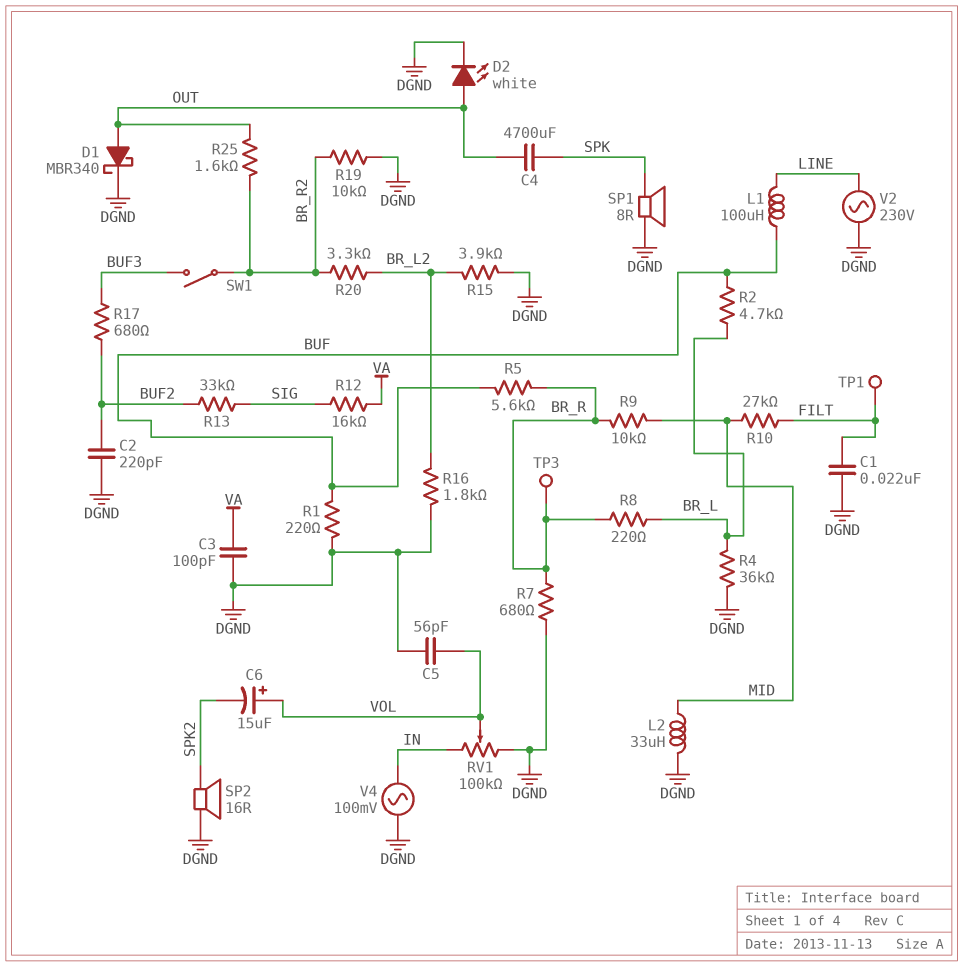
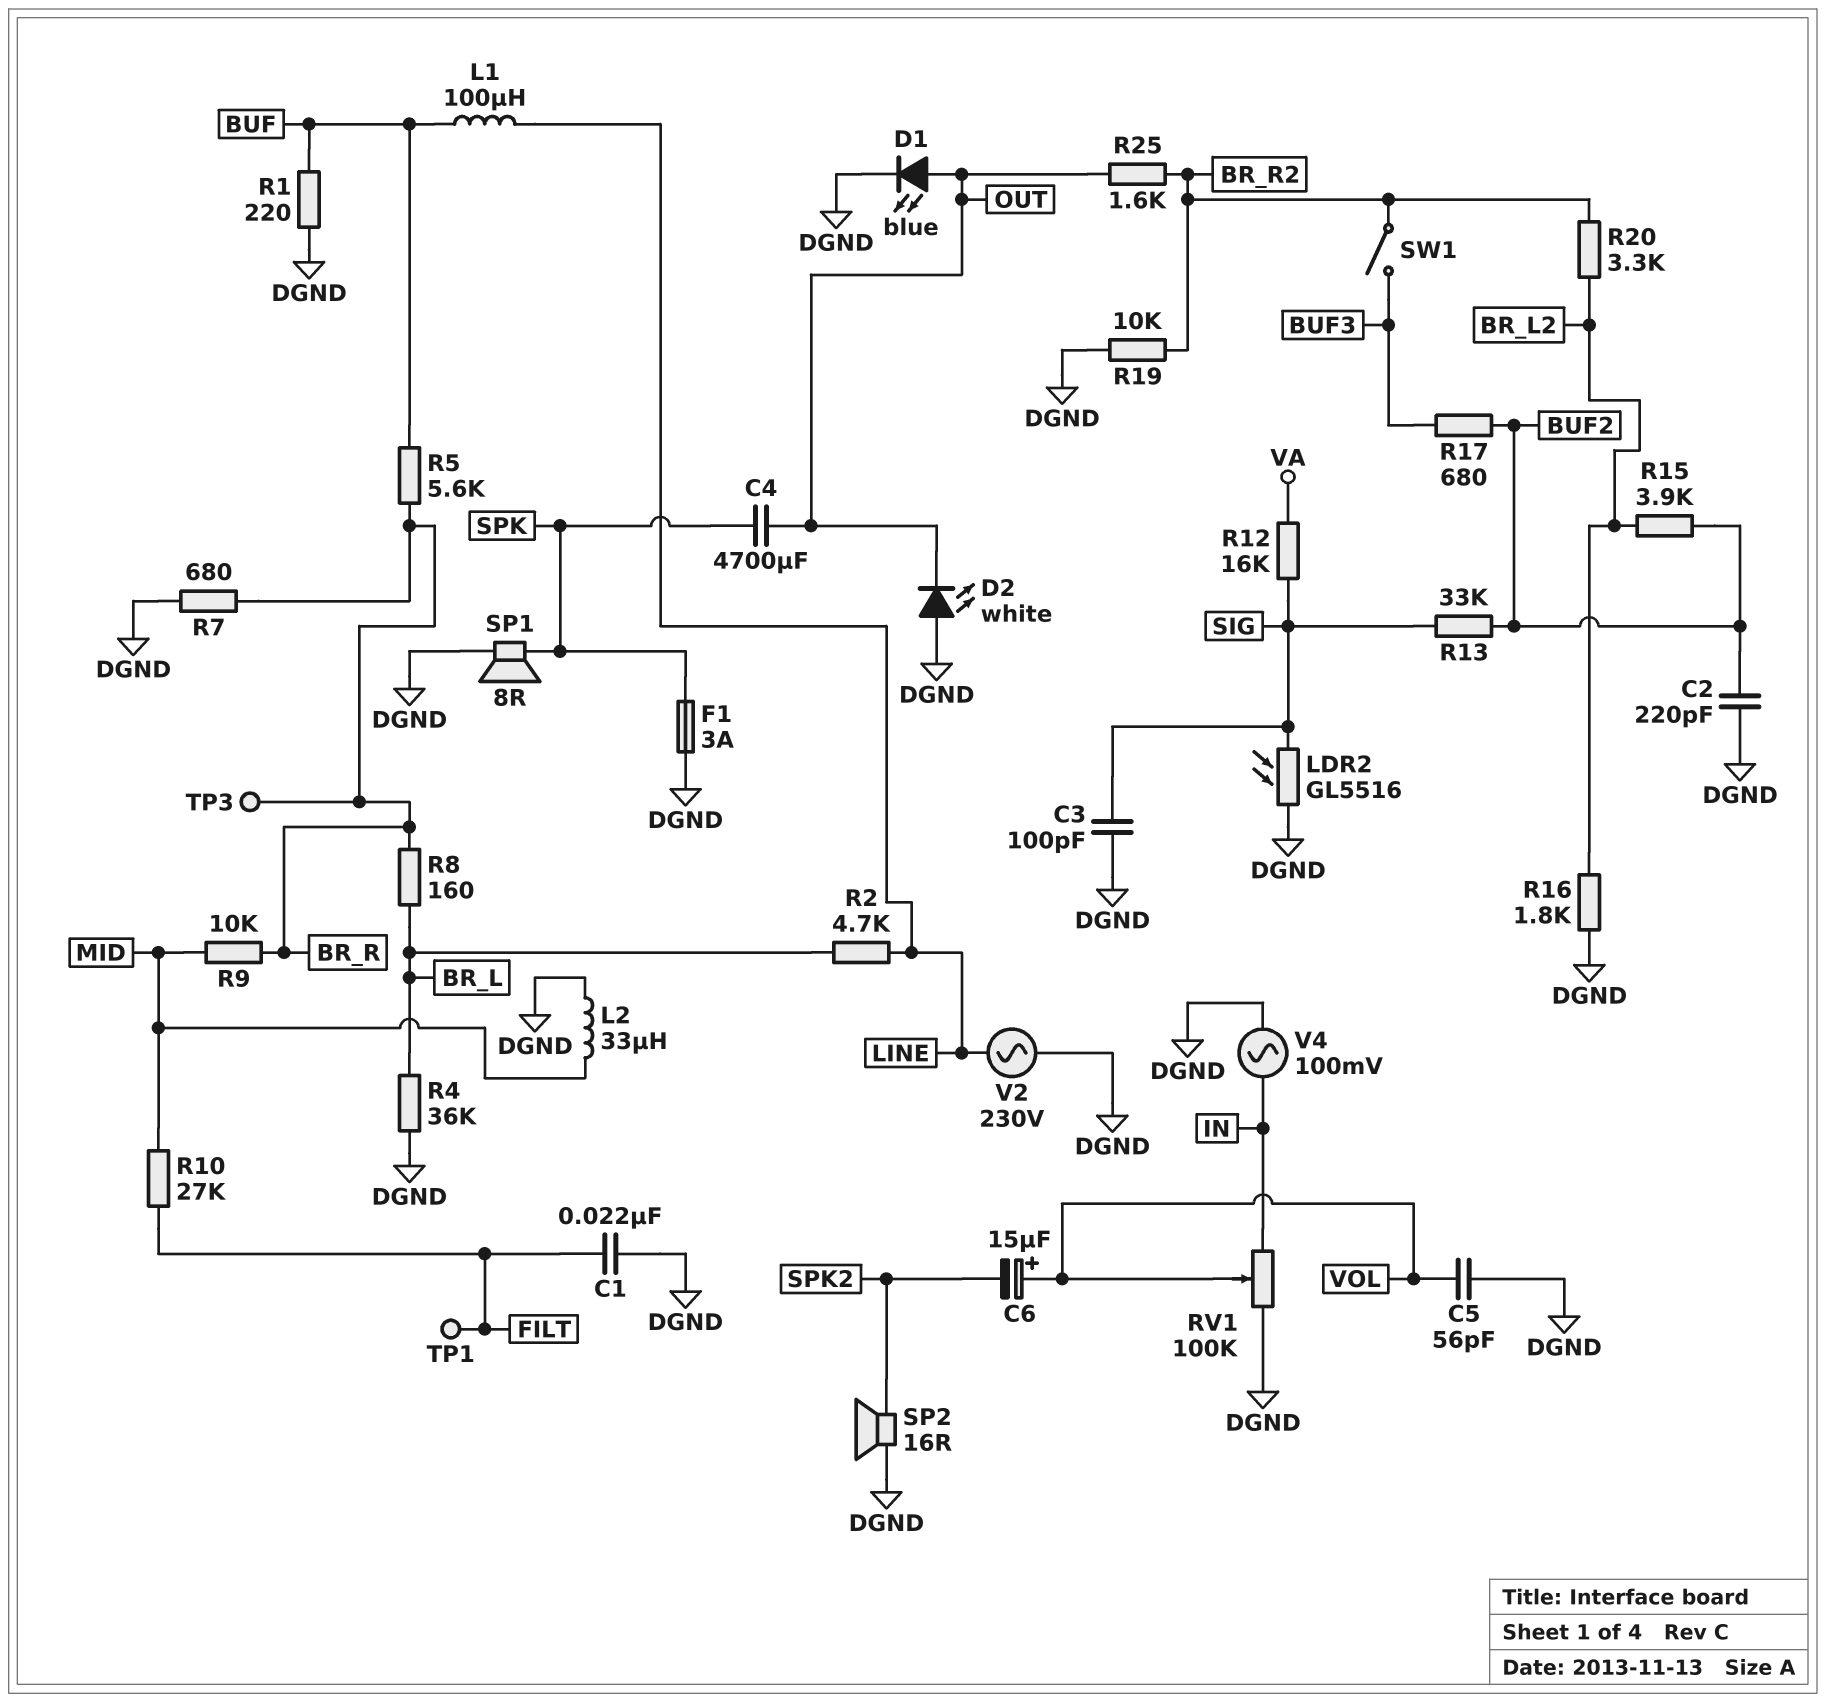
C3: 100pF (DGND, VA) -> 100pF (DGND, SIG)
D1: schottky MBR340 (A OUT, K DGND) -> LED blue (A OUT, K DGND)
D2: LED white (A OUT, K DGND) -> LED white (A DGND, K OUT)
F1: none -> 3A (DGND, SPK)
LDR2: none -> GL5516 (DGND, SIG)
R2: 4.7k (BR_L, BUF) -> 4.7k (BR_L, LINE)
R8: 220 (BR_L, BR_R) -> 160 (BR_L, BR_R)
R15: 3.9k (BR_L2, DGND) -> 3.9k (BR_L2, BUF2)

